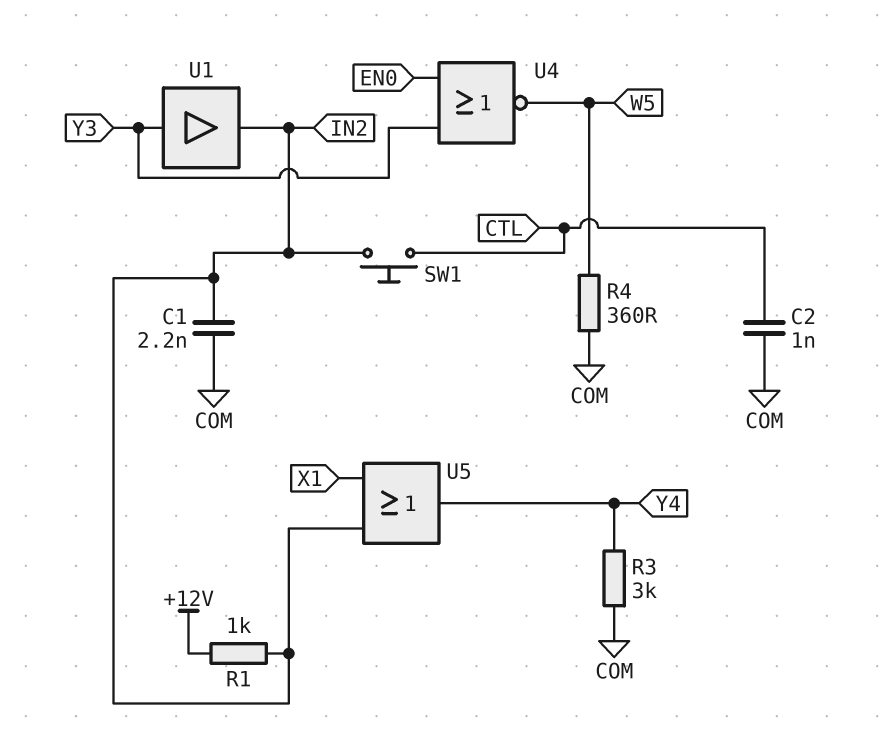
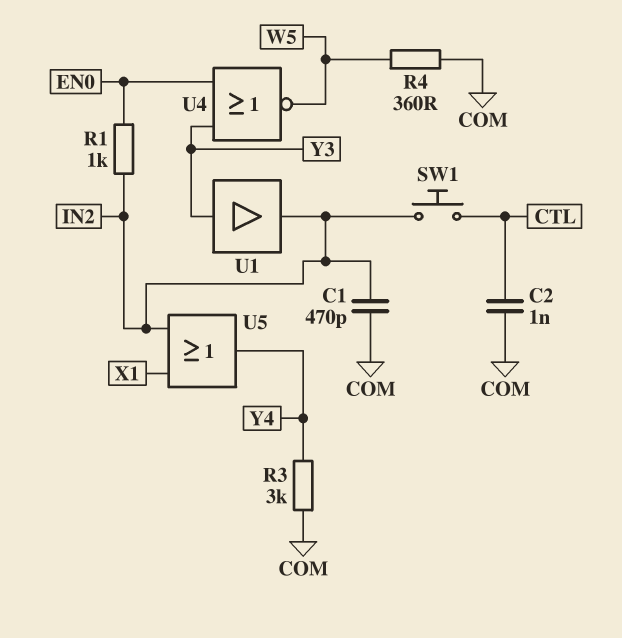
C1: 2.2nF (COM, IN2) -> 470pF (COM, IN2)
R1: 1k (+12V, IN2) -> 1k (EN0, IN2)

